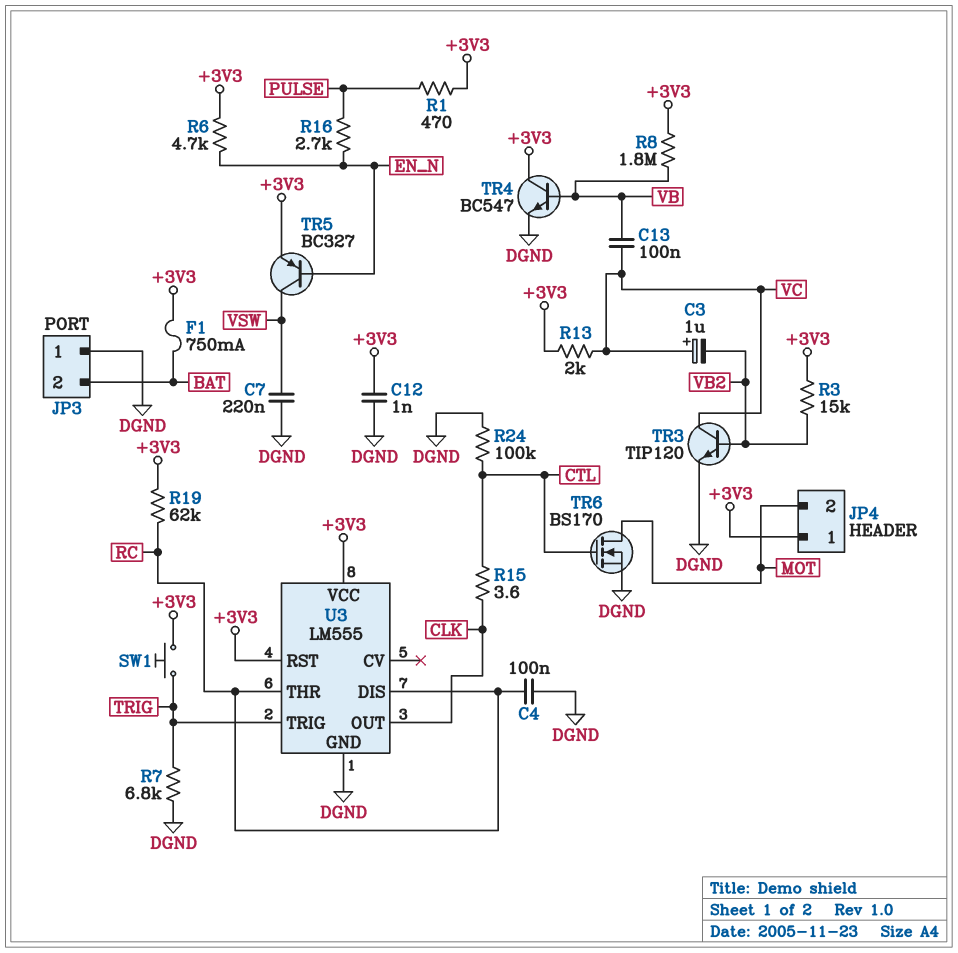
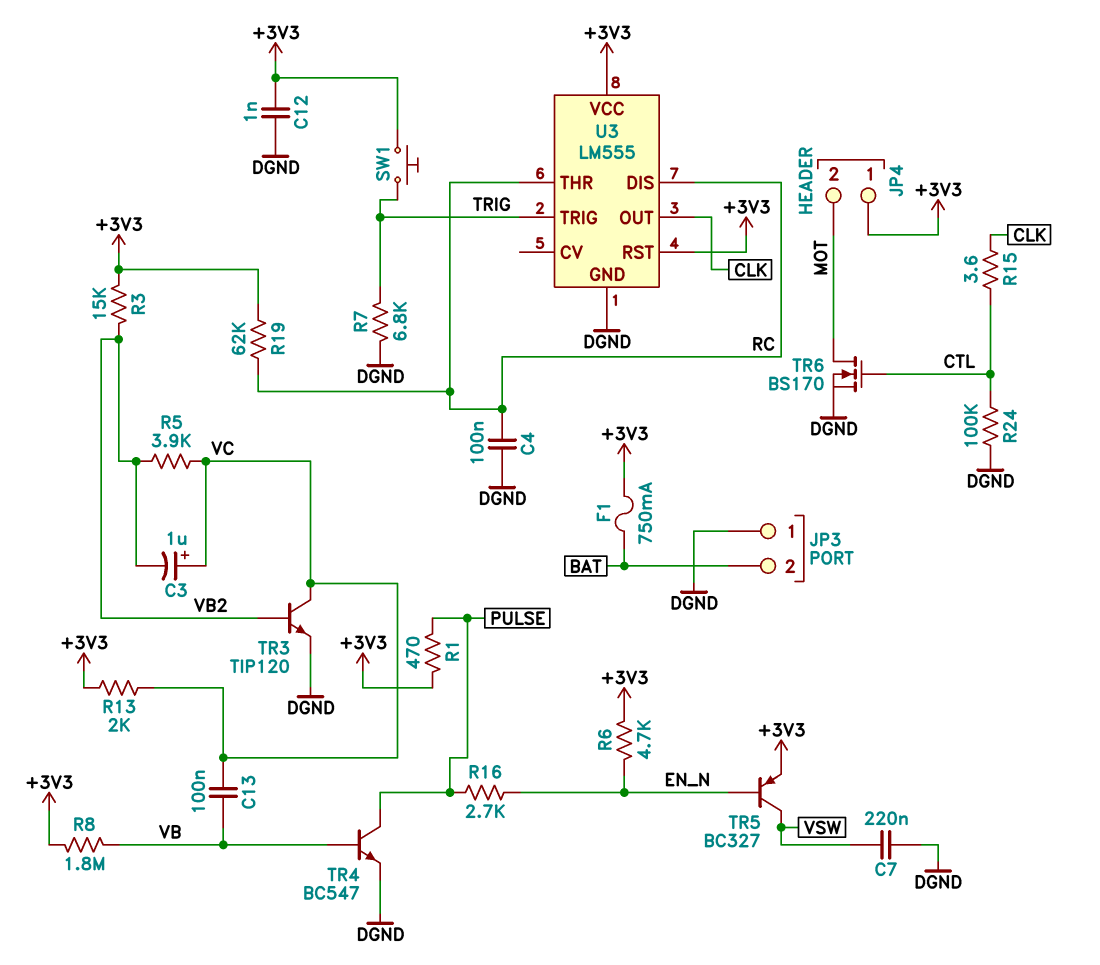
R5: none -> 3.9k (VB2, VC)
TR4: NPN BC547 (B VB, C +3V3, E DGND) -> NPN BC547 (B VB, C PULSE, E DGND)

